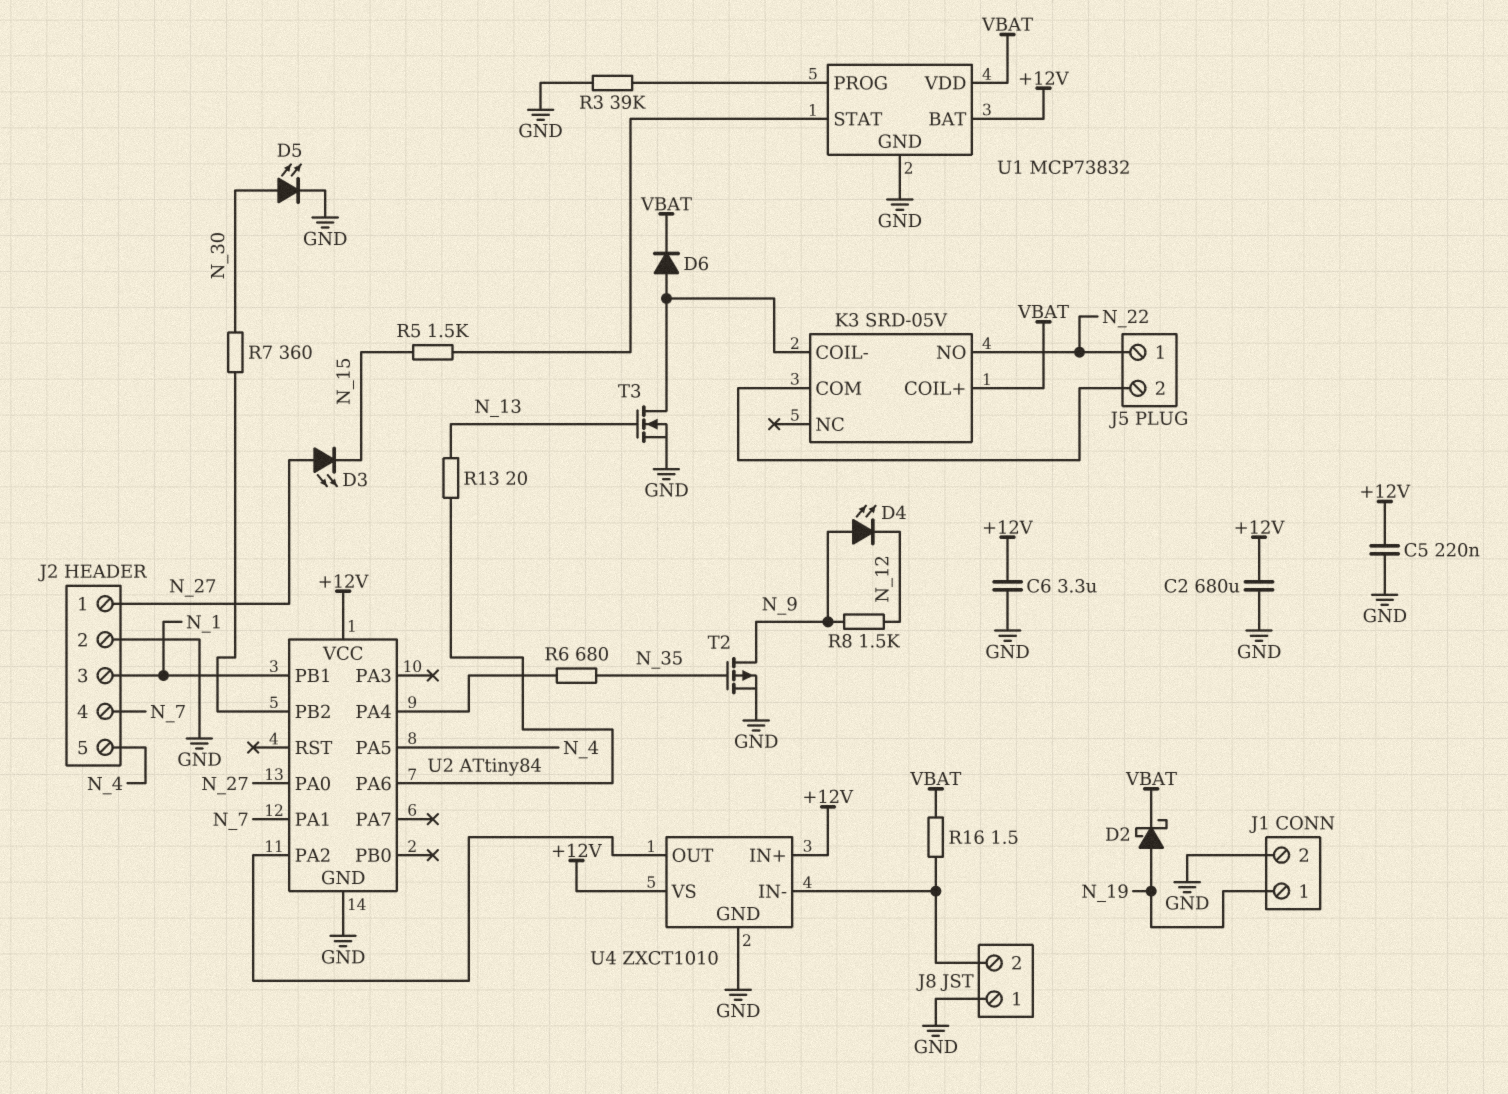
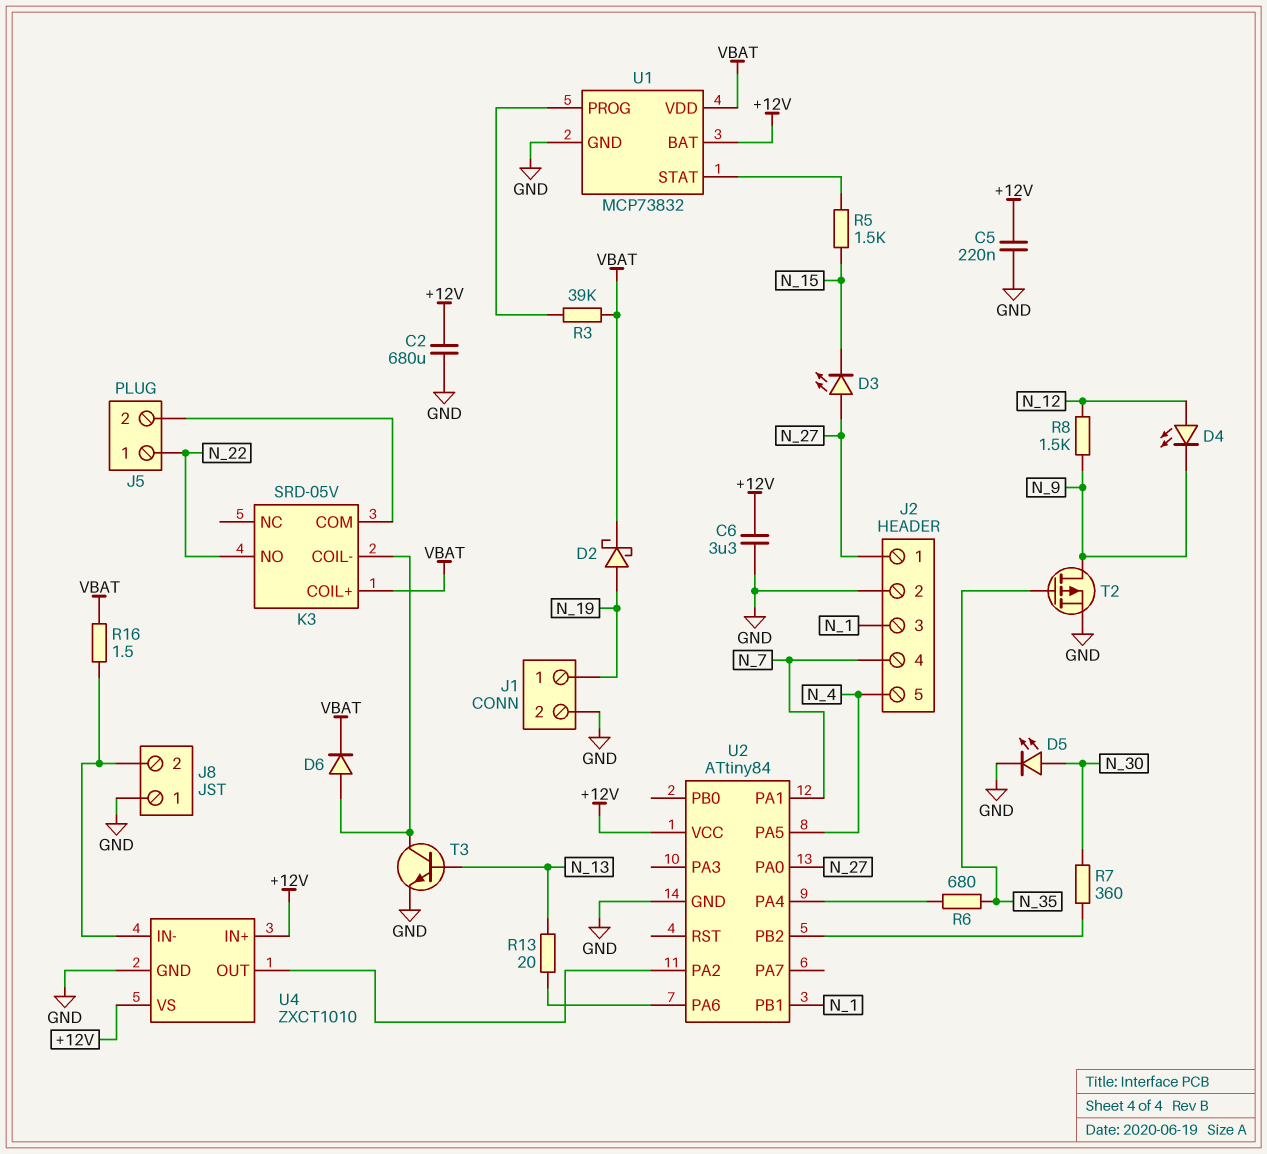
D4: LED (A N_9, K N_12) -> LED (A N_12, K N_9)
R3: 39k (GND, U1/PROG) -> 39k (U1/PROG, VBAT)
T3: NMOS (G N_13, D K3/COIL-, S GND) -> NPN (B N_13, C K3/COIL-, E GND)

